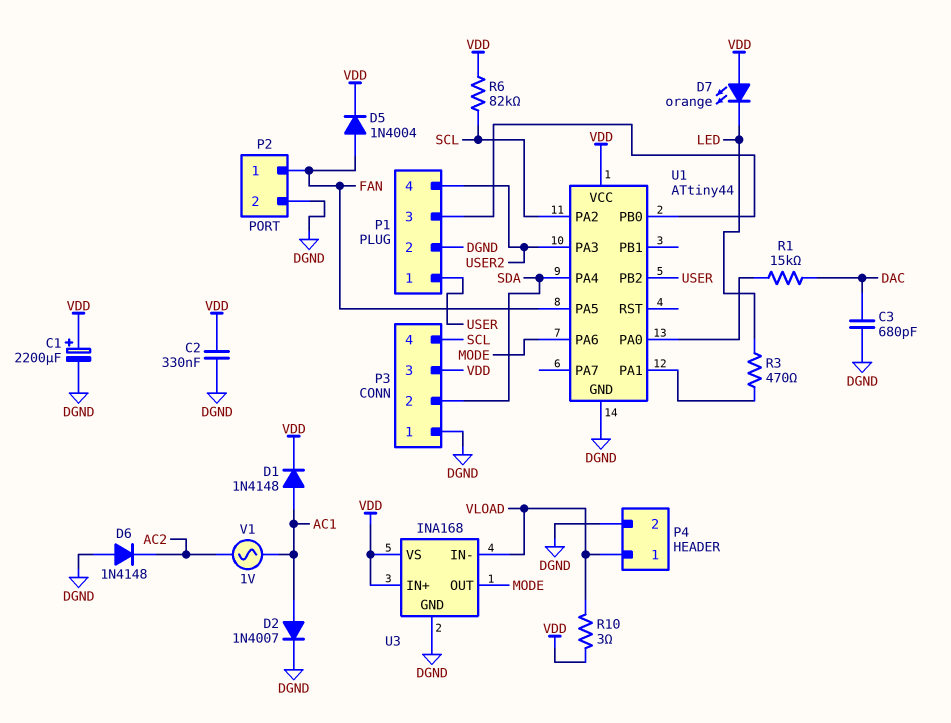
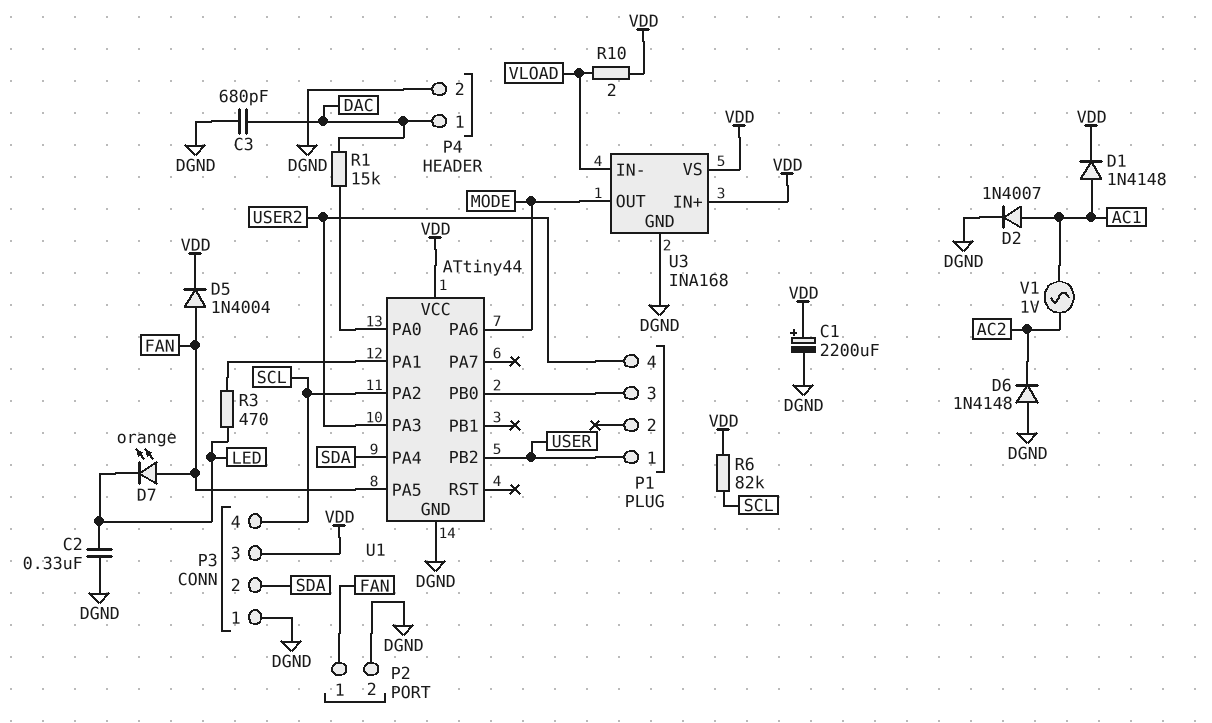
C2: 330nF (DGND, VDD) -> 330nF (DGND, LED)
D7: LED orange (A VDD, K LED) -> LED orange (A FAN, K LED)
P1 pin 2: DGND -> none
P4 pin 1: VLOAD -> DAC
R10: 3 (VDD, VLOAD) -> 2 (VDD, VLOAD)

